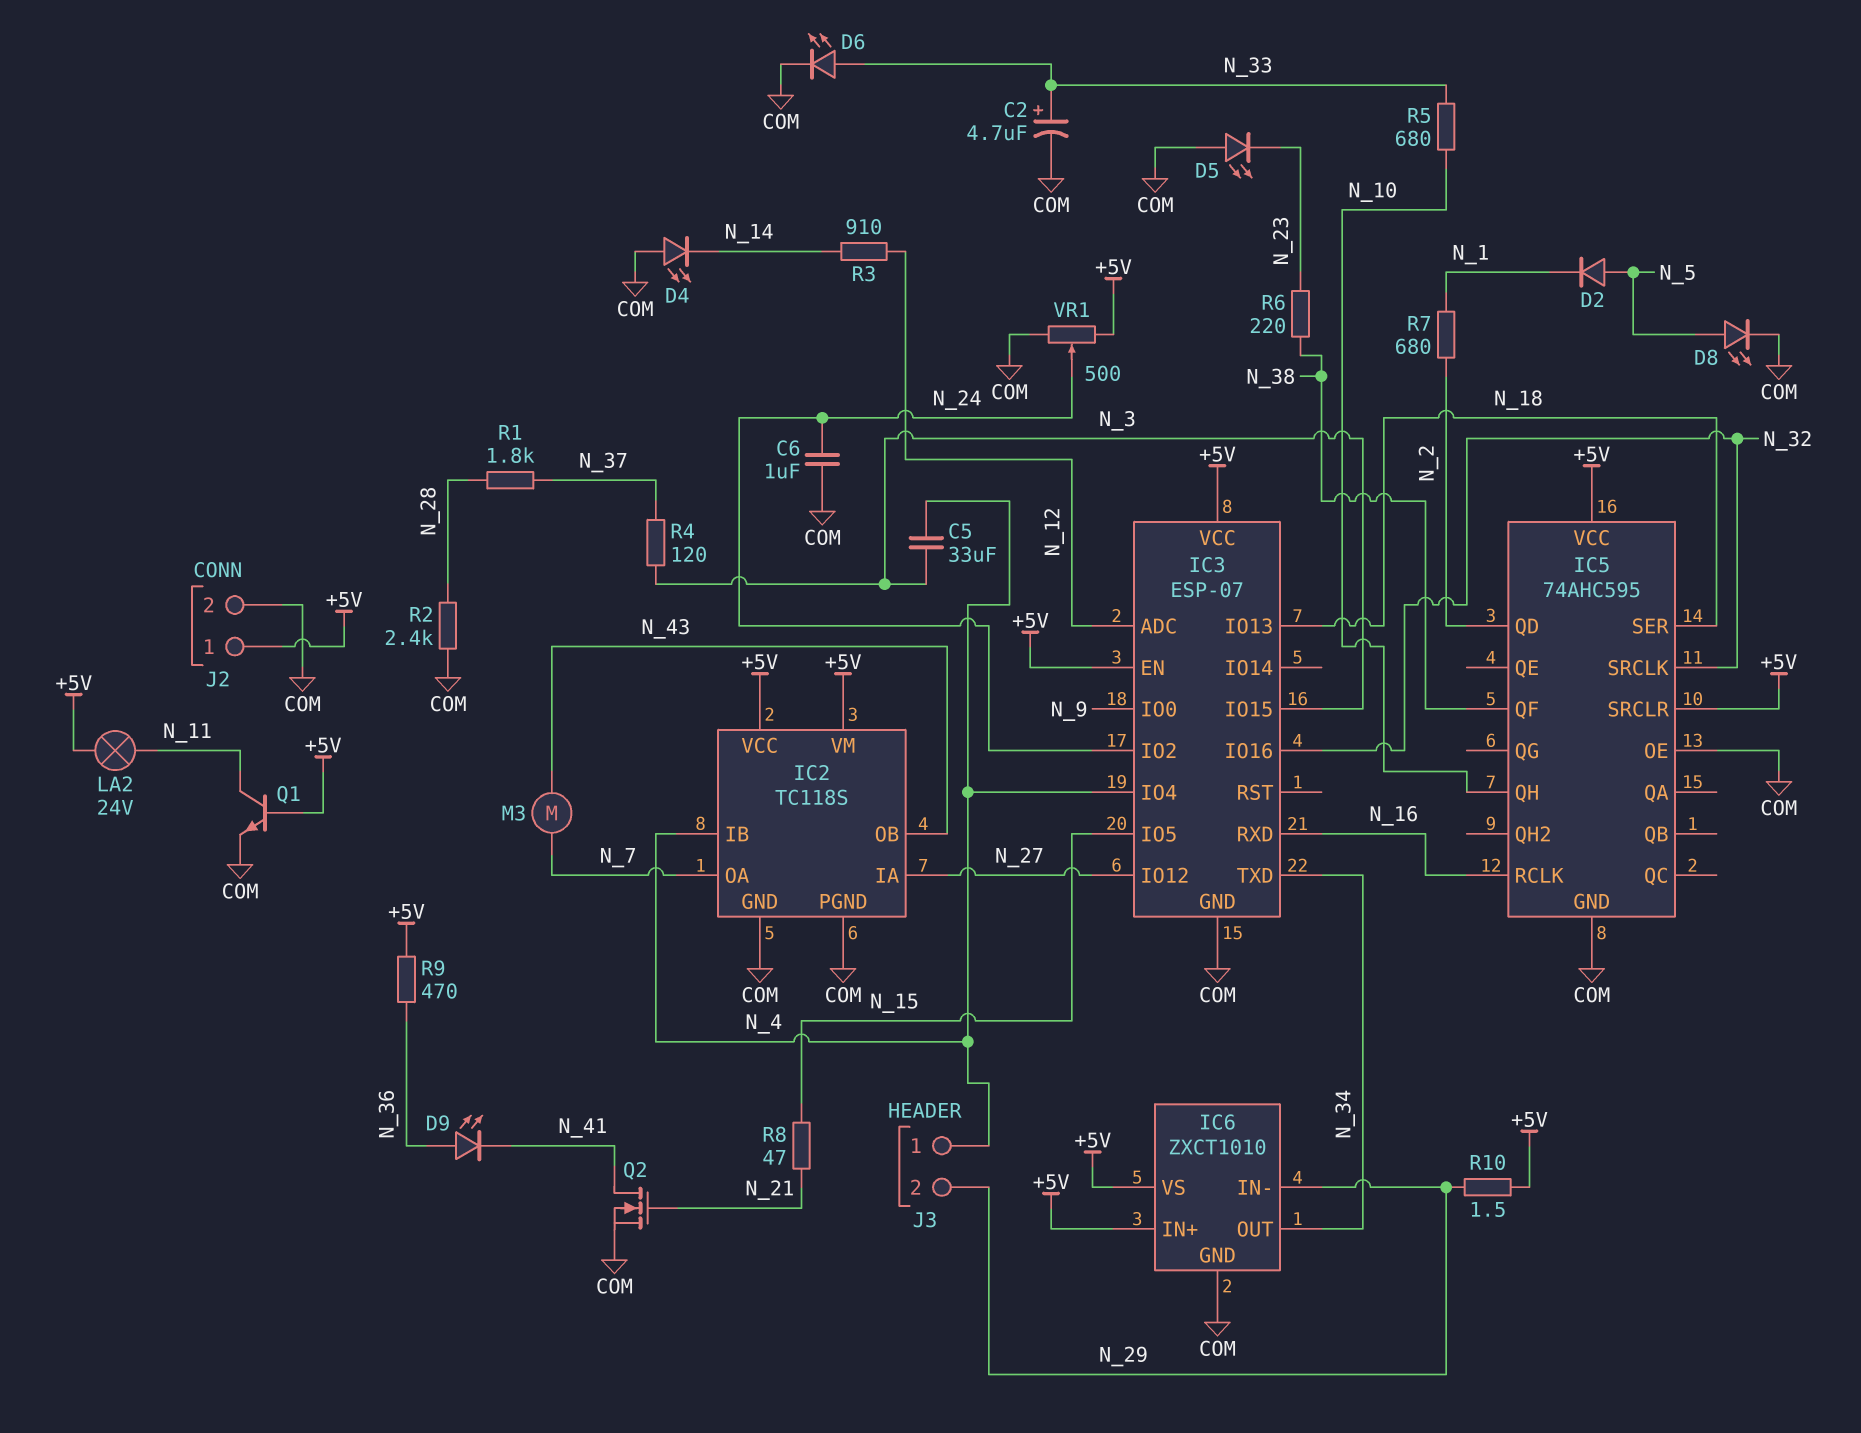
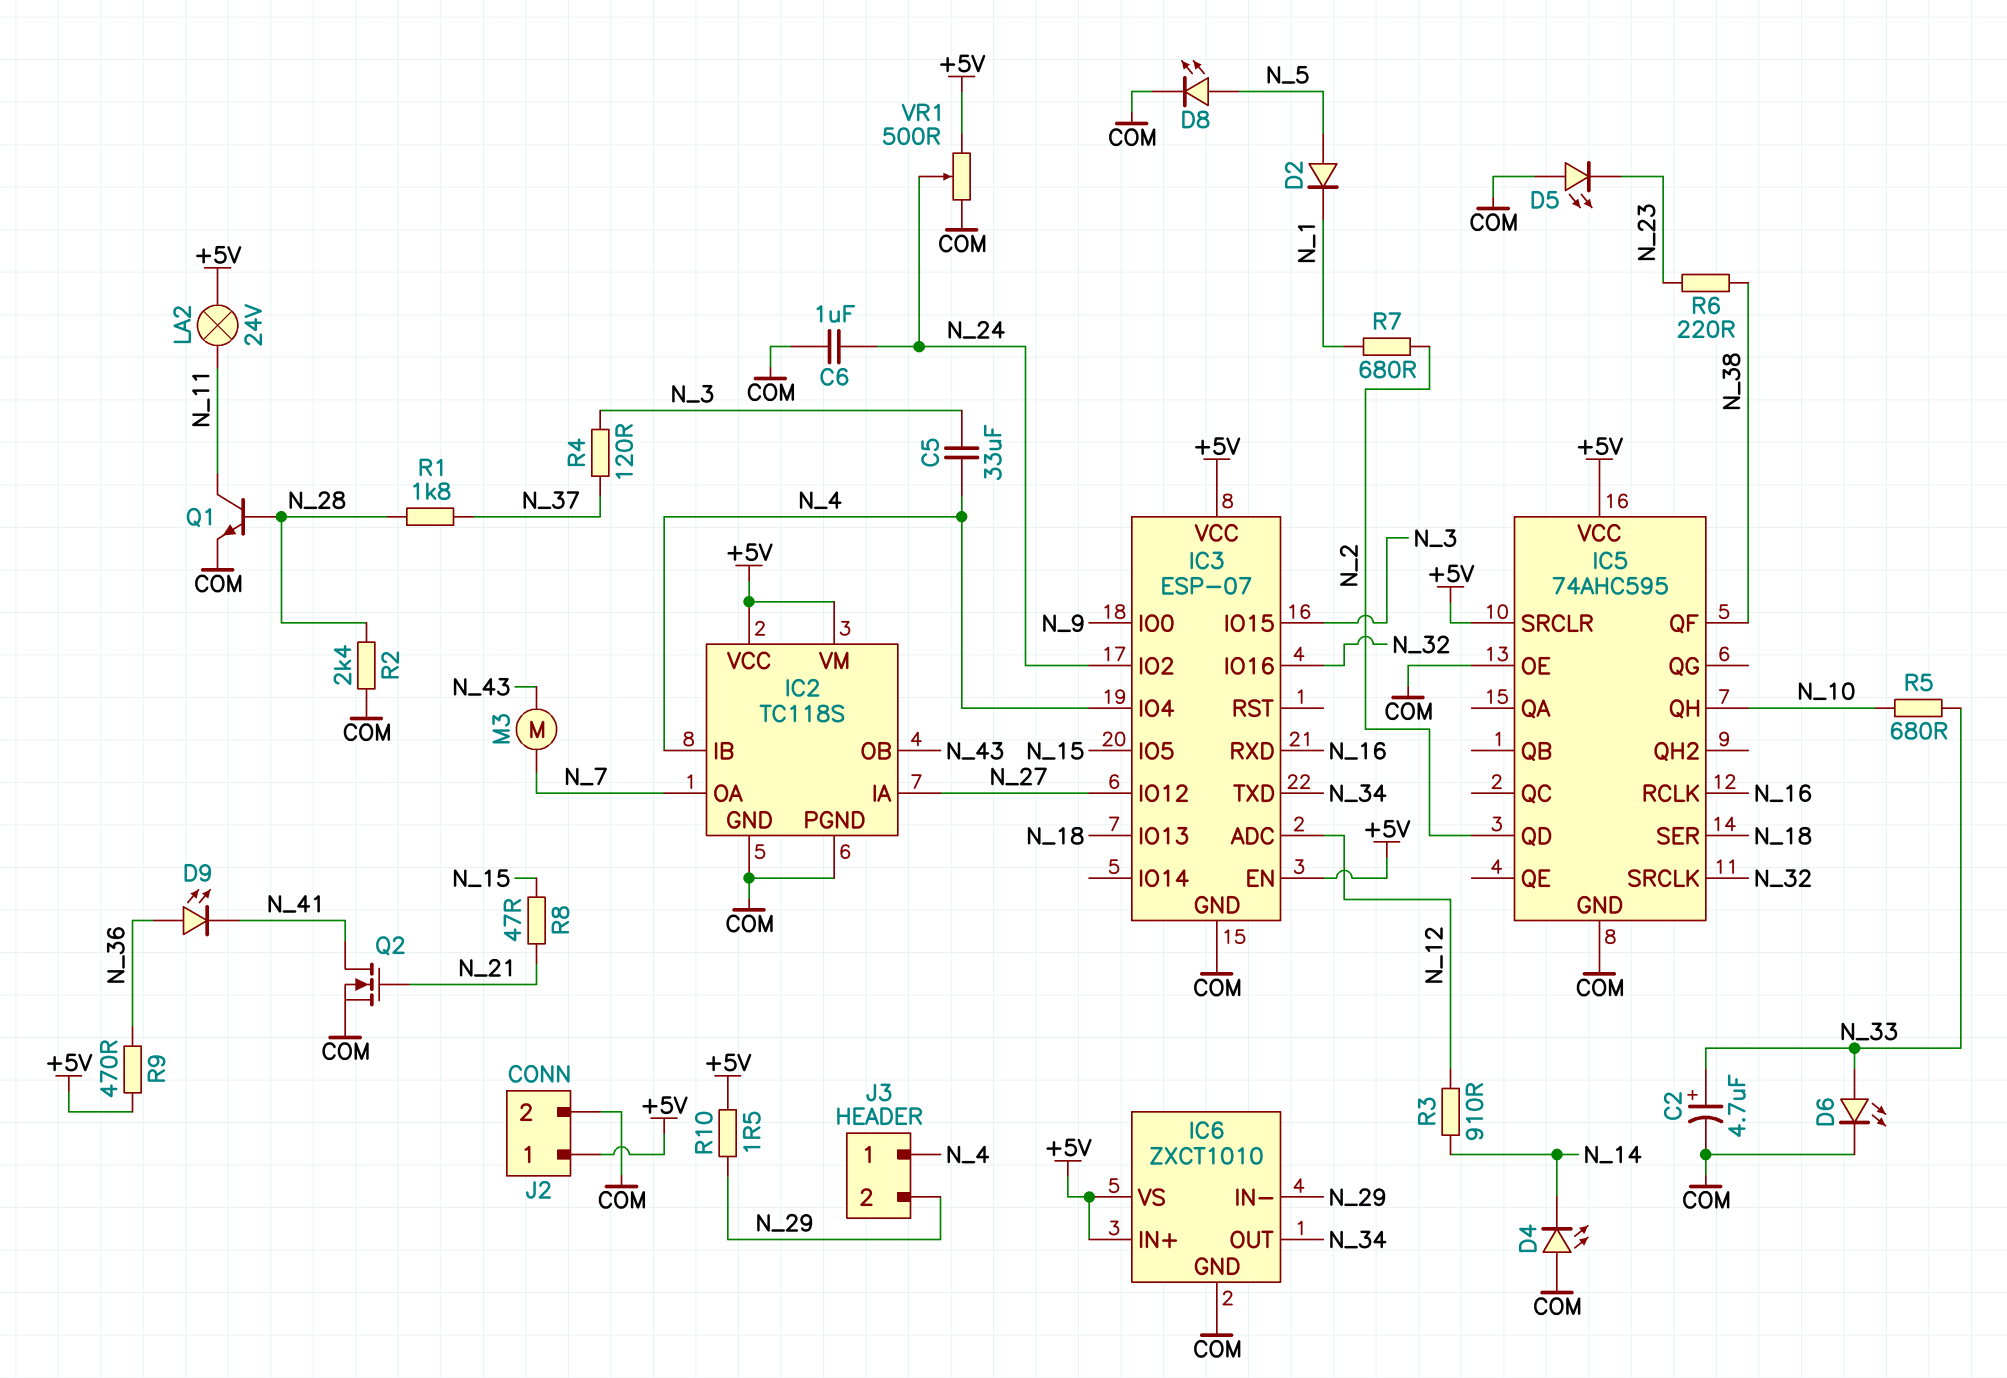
Q1: NPN (B +5V, C N_11, E COM) -> NPN (B N_28, C N_11, E COM)

